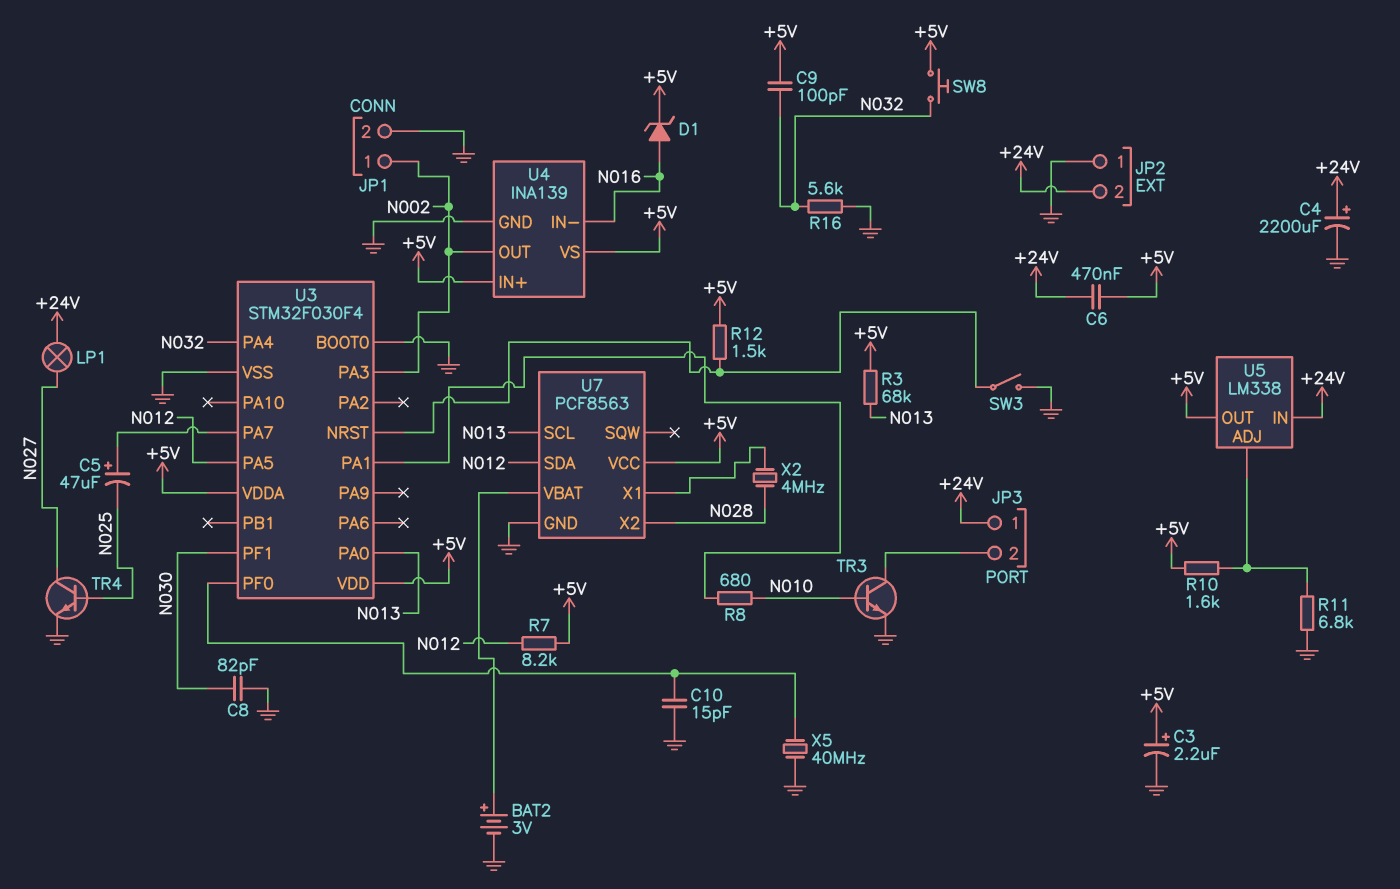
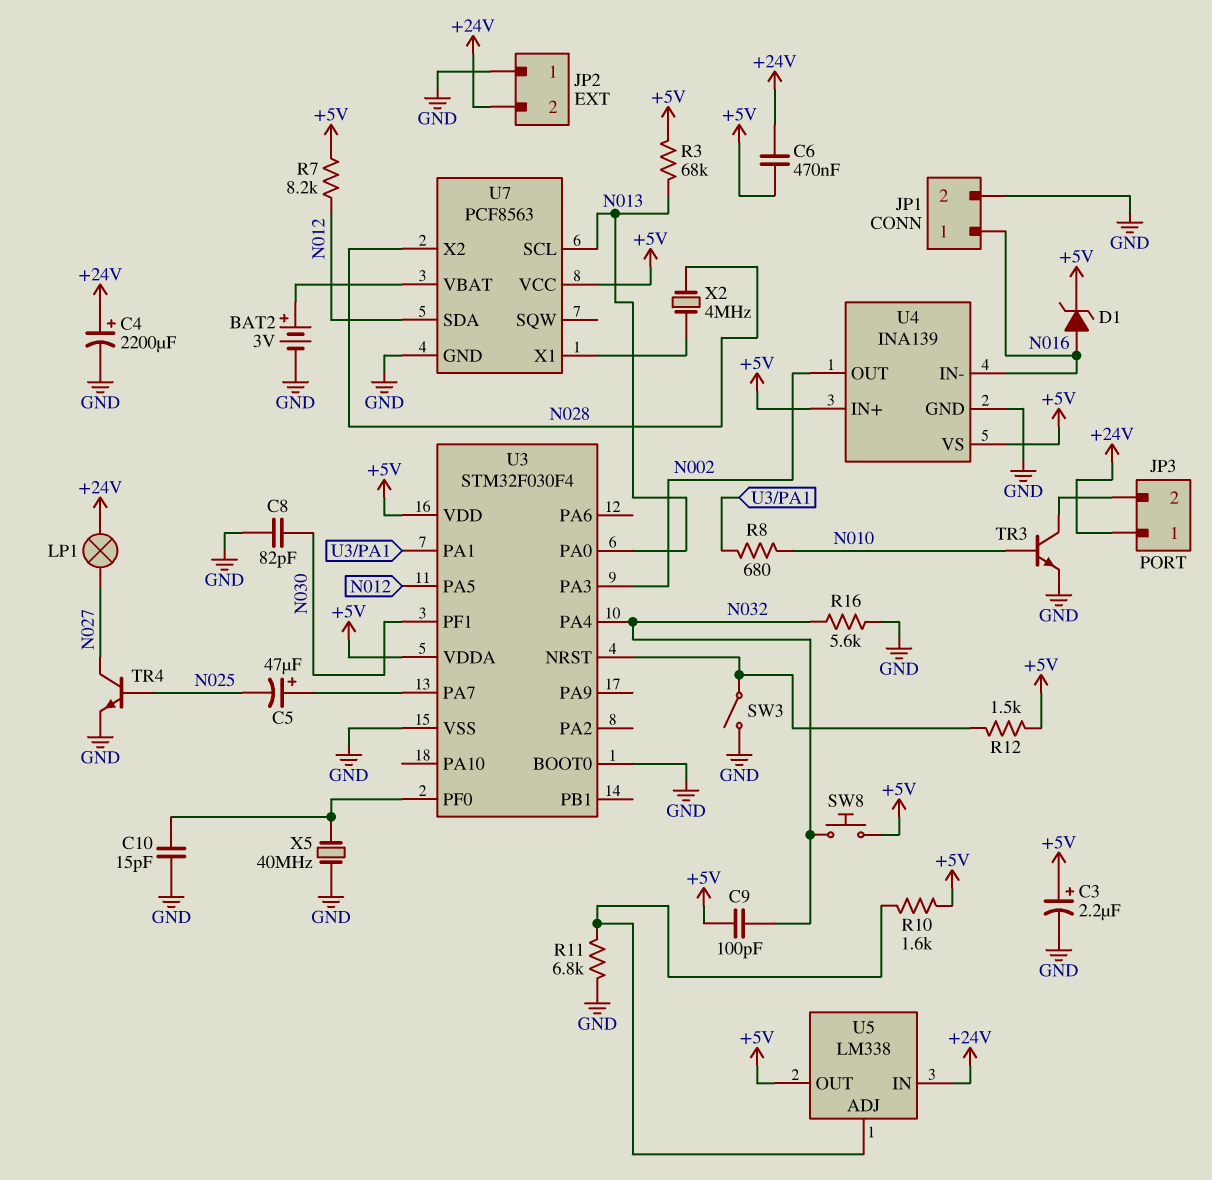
JP1 pin 1: N002 -> N016

